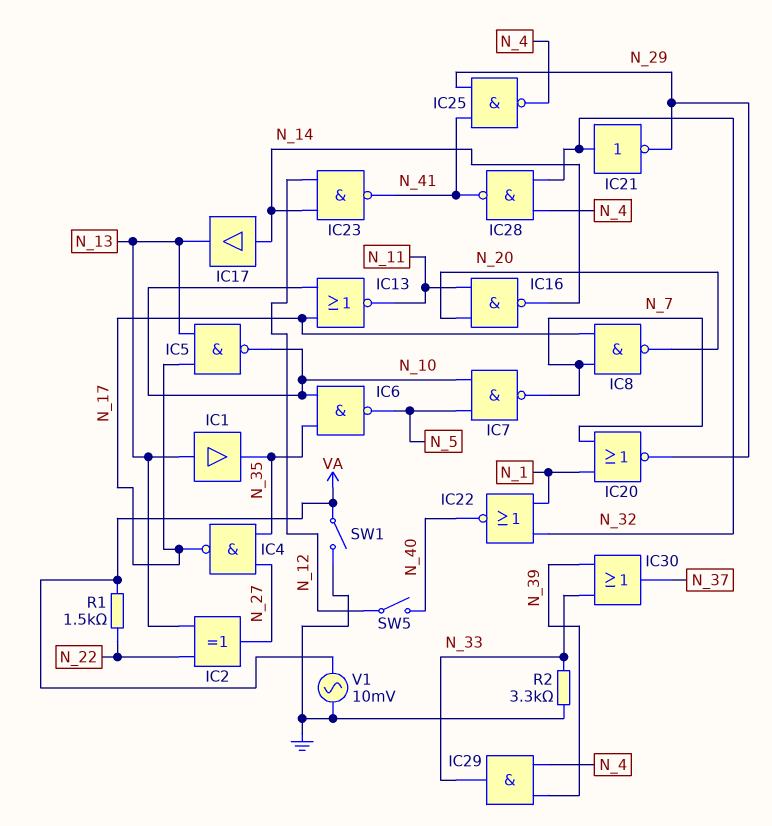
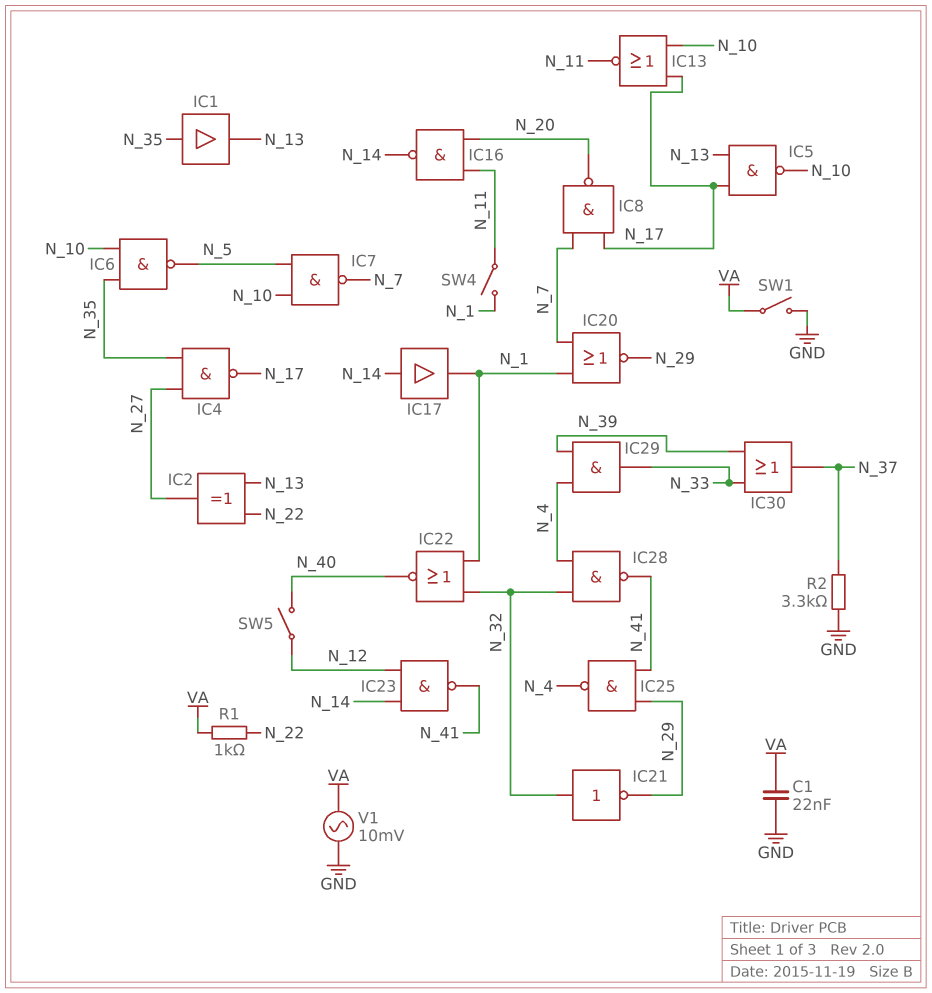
C1: none -> 22nF (GND, VA)
IC1: buffer (in N_13, out N_35) -> buffer (in N_35, out N_13)
IC17: buffer (in N_14, out N_13) -> buffer (in N_14, out N_1)
R1: 1.5k (N_22, VA) -> 1k (N_22, VA)
R2: 3.3k (GND, N_33) -> 3.3k (GND, N_37)
SW4: none -> switch (N_1, N_11)

